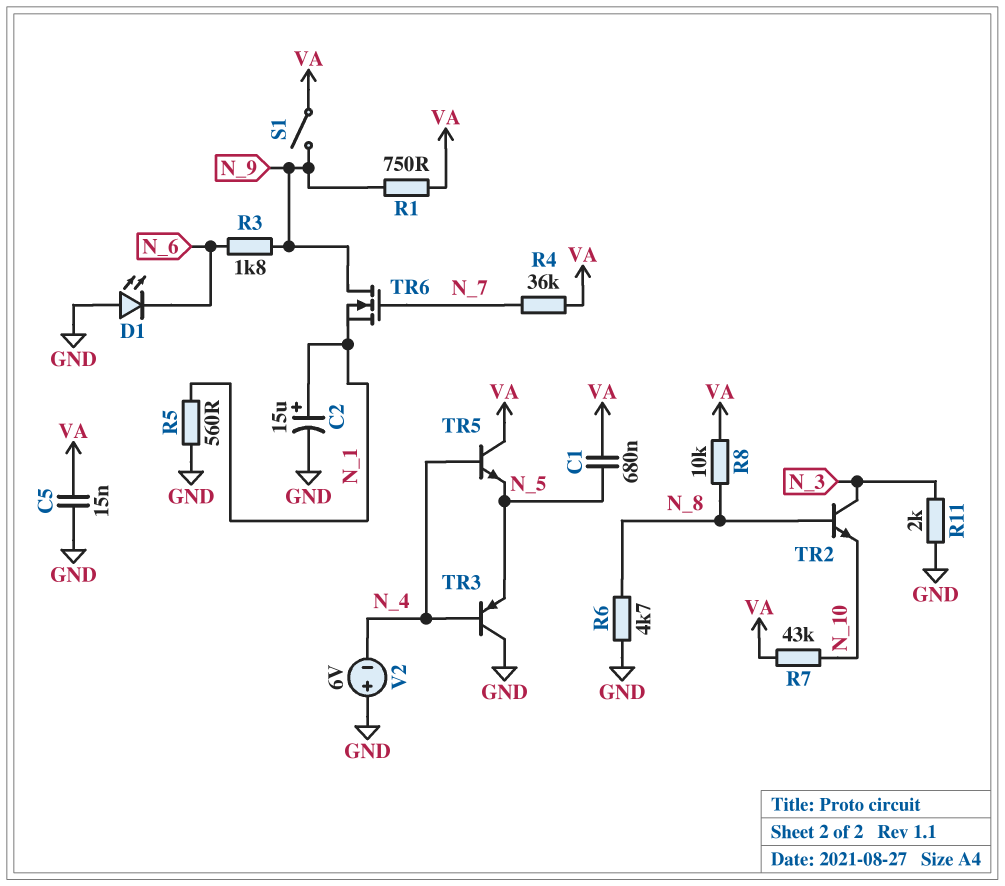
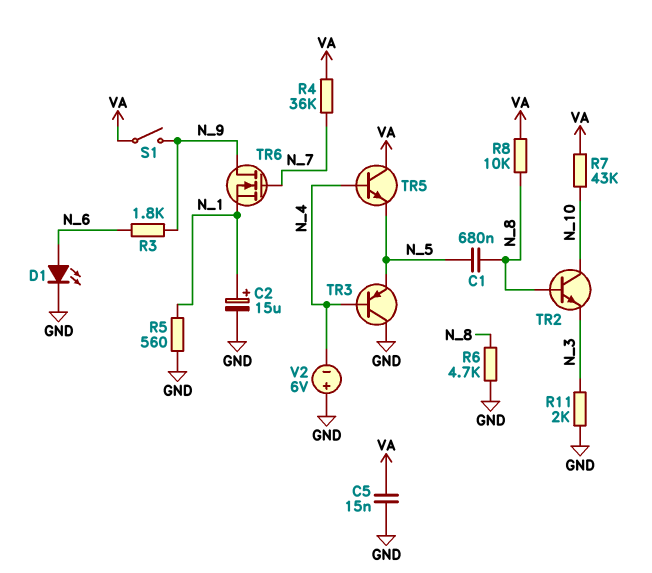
C1: 680nF (N_5, VA) -> 680nF (N_5, N_8)
D1: LED (A GND, K N_6) -> LED (A N_6, K GND)
R1: 750 (N_9, VA) -> none
TR2: NPN (B N_8, C N_3, E N_10) -> NPN (B N_8, C N_10, E N_3)

